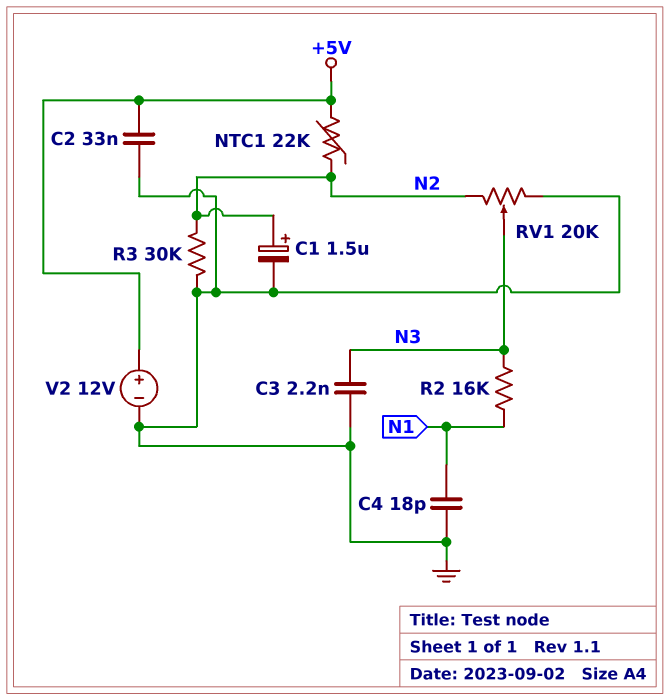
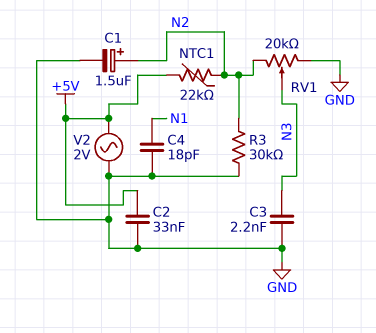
R2: 16k (N1, N3) -> none
V2: 12V (plus +5V, minus GND) -> AC 2V (+5V, GND)

